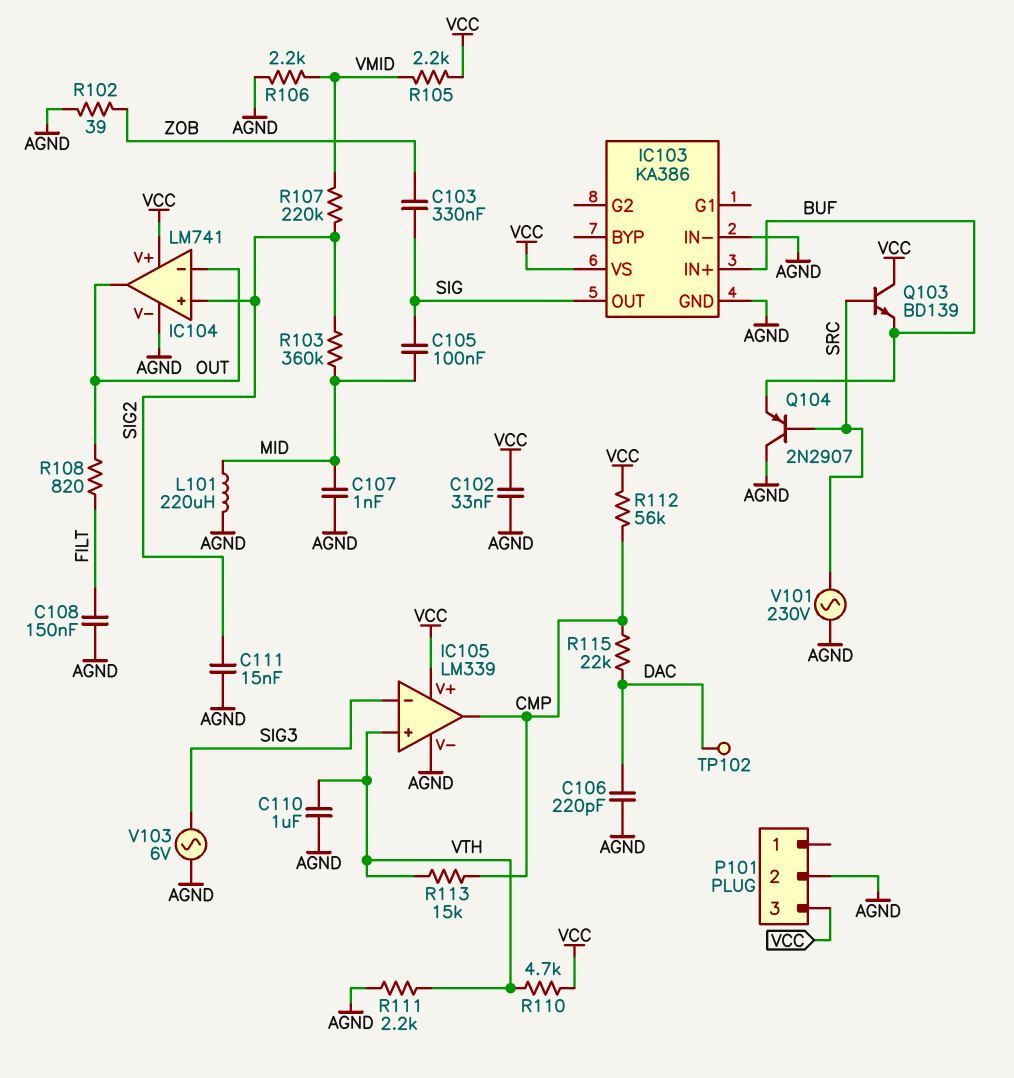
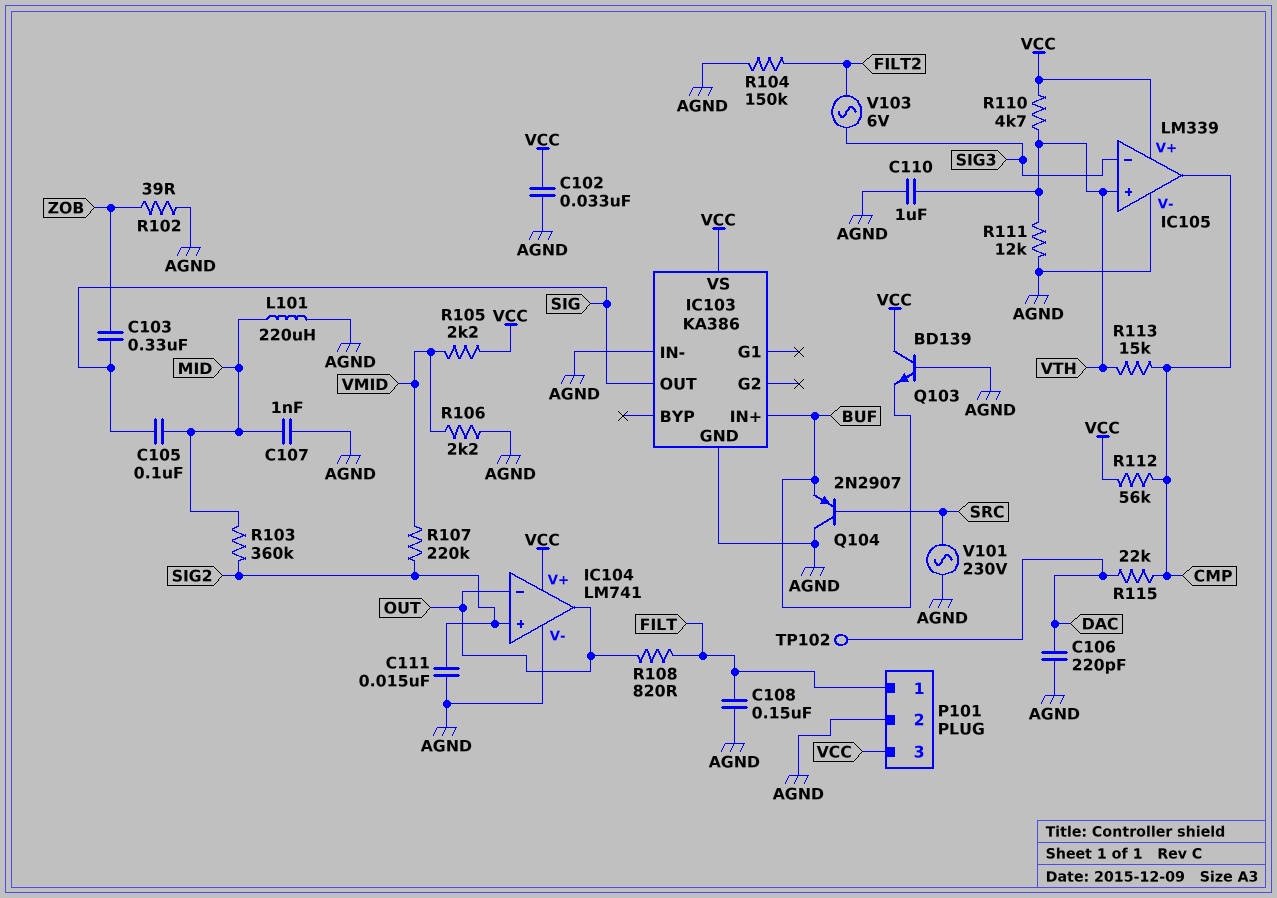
P101 pin 1: none -> FILT
Q103: NPN BD139 (B SRC, C VCC, E BUF) -> NPN BD139 (B AGND, C VCC, E BUF)
R104: none -> 150k (AGND, FILT2)
R111: 2.2k (AGND, VTH) -> 12k (AGND, VTH)
V103: AC 6V (AGND, SIG3) -> AC 6V (FILT2, SIG3)

